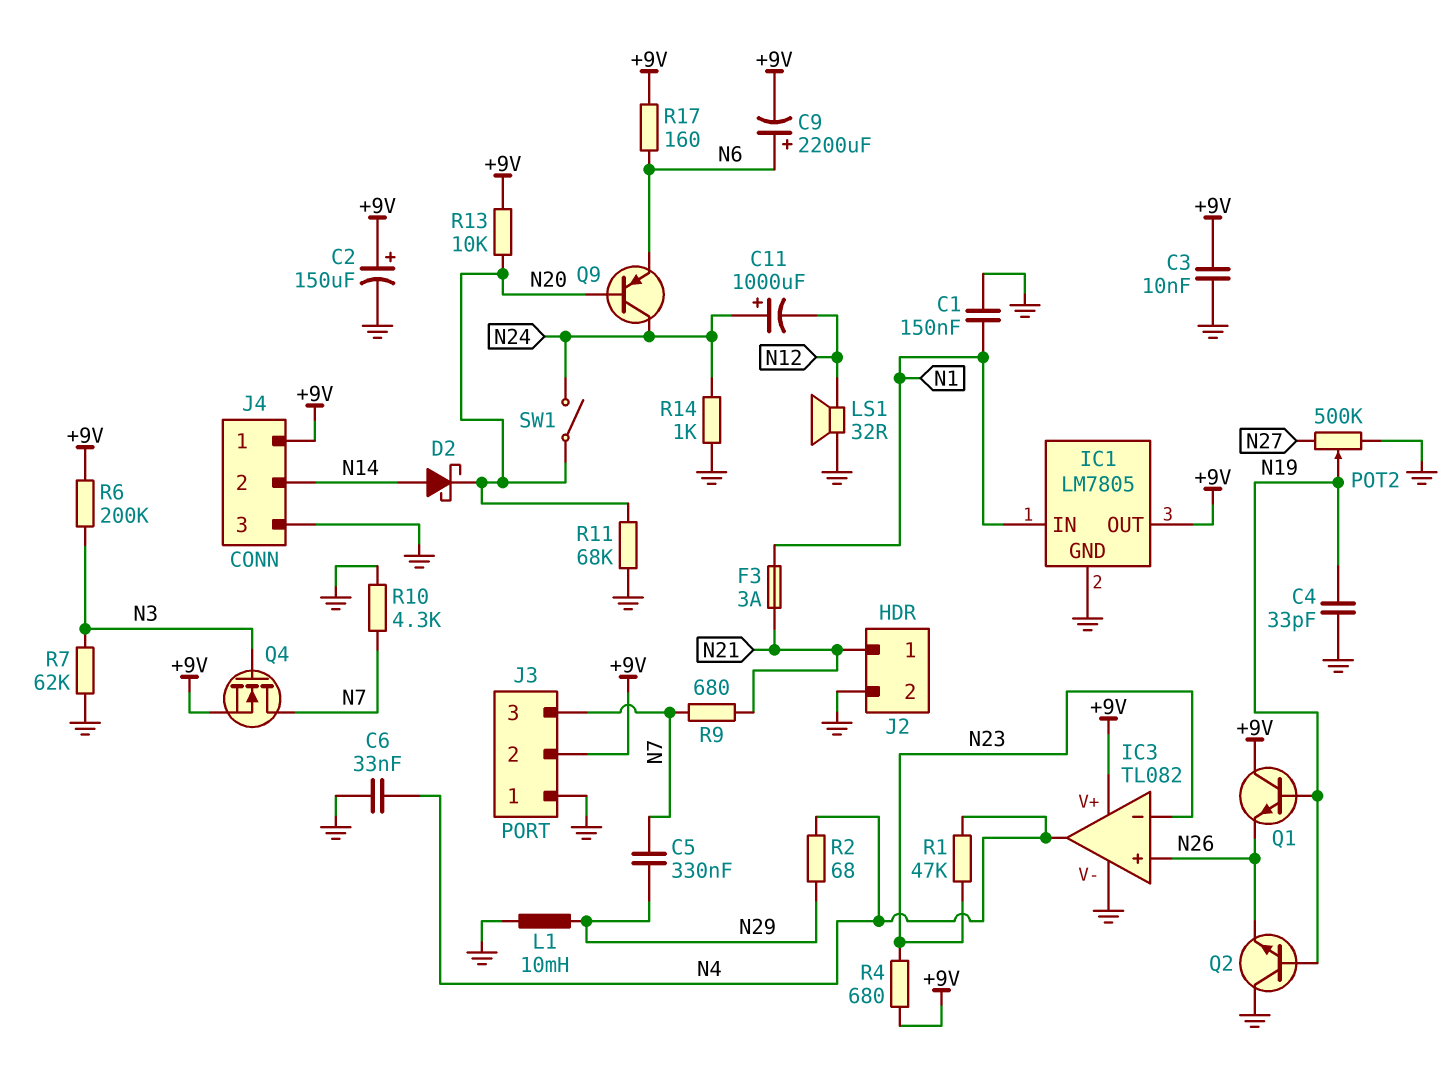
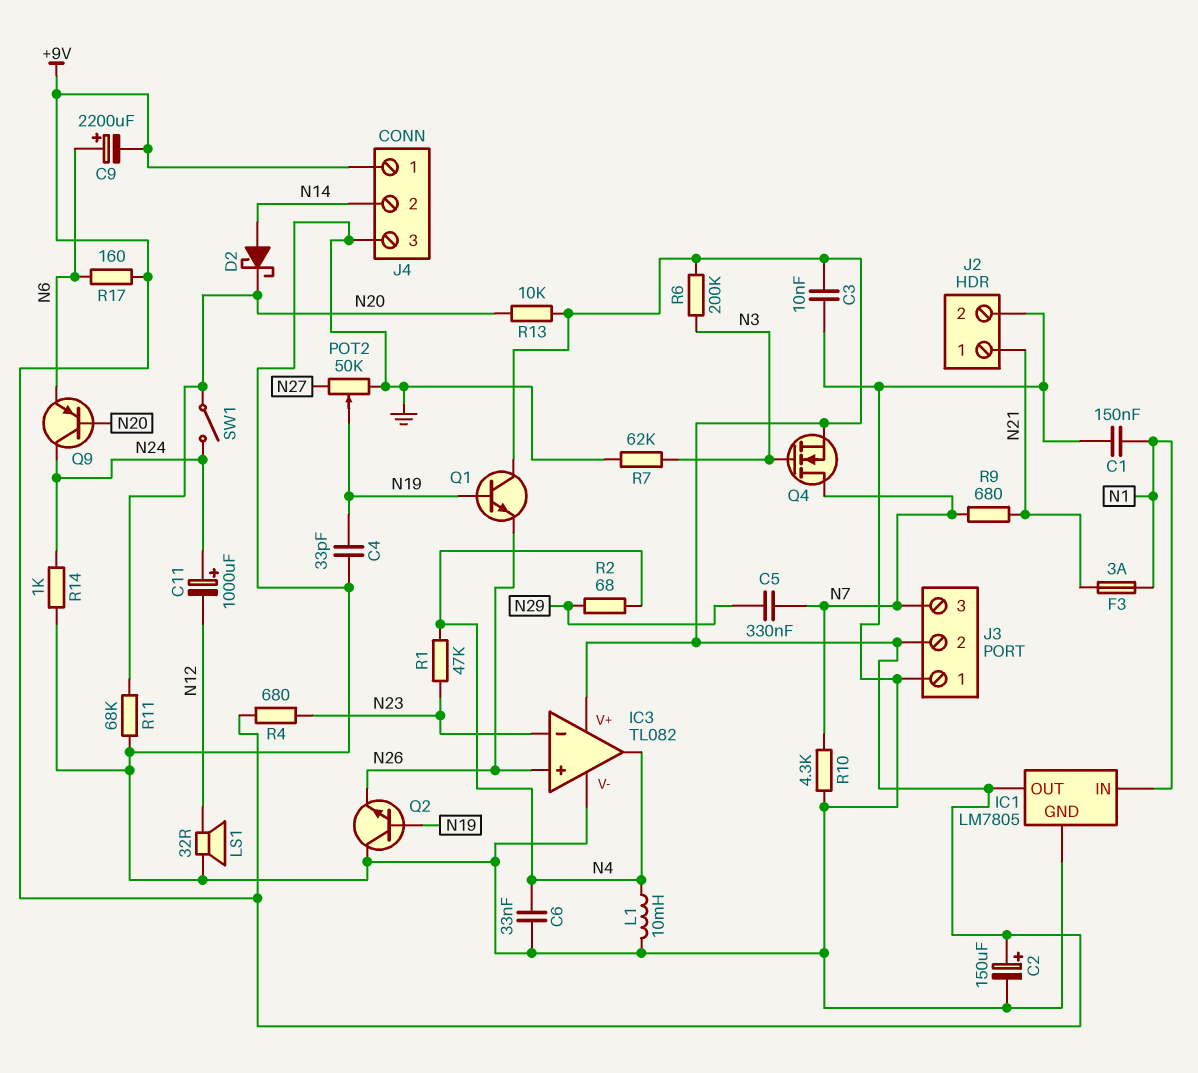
L1: 10mH (GND, N29) -> 10mH (GND, N4)
POT2: 500k (GND, N27, wiper N19) -> 50k (GND, N27, wiper N19)

